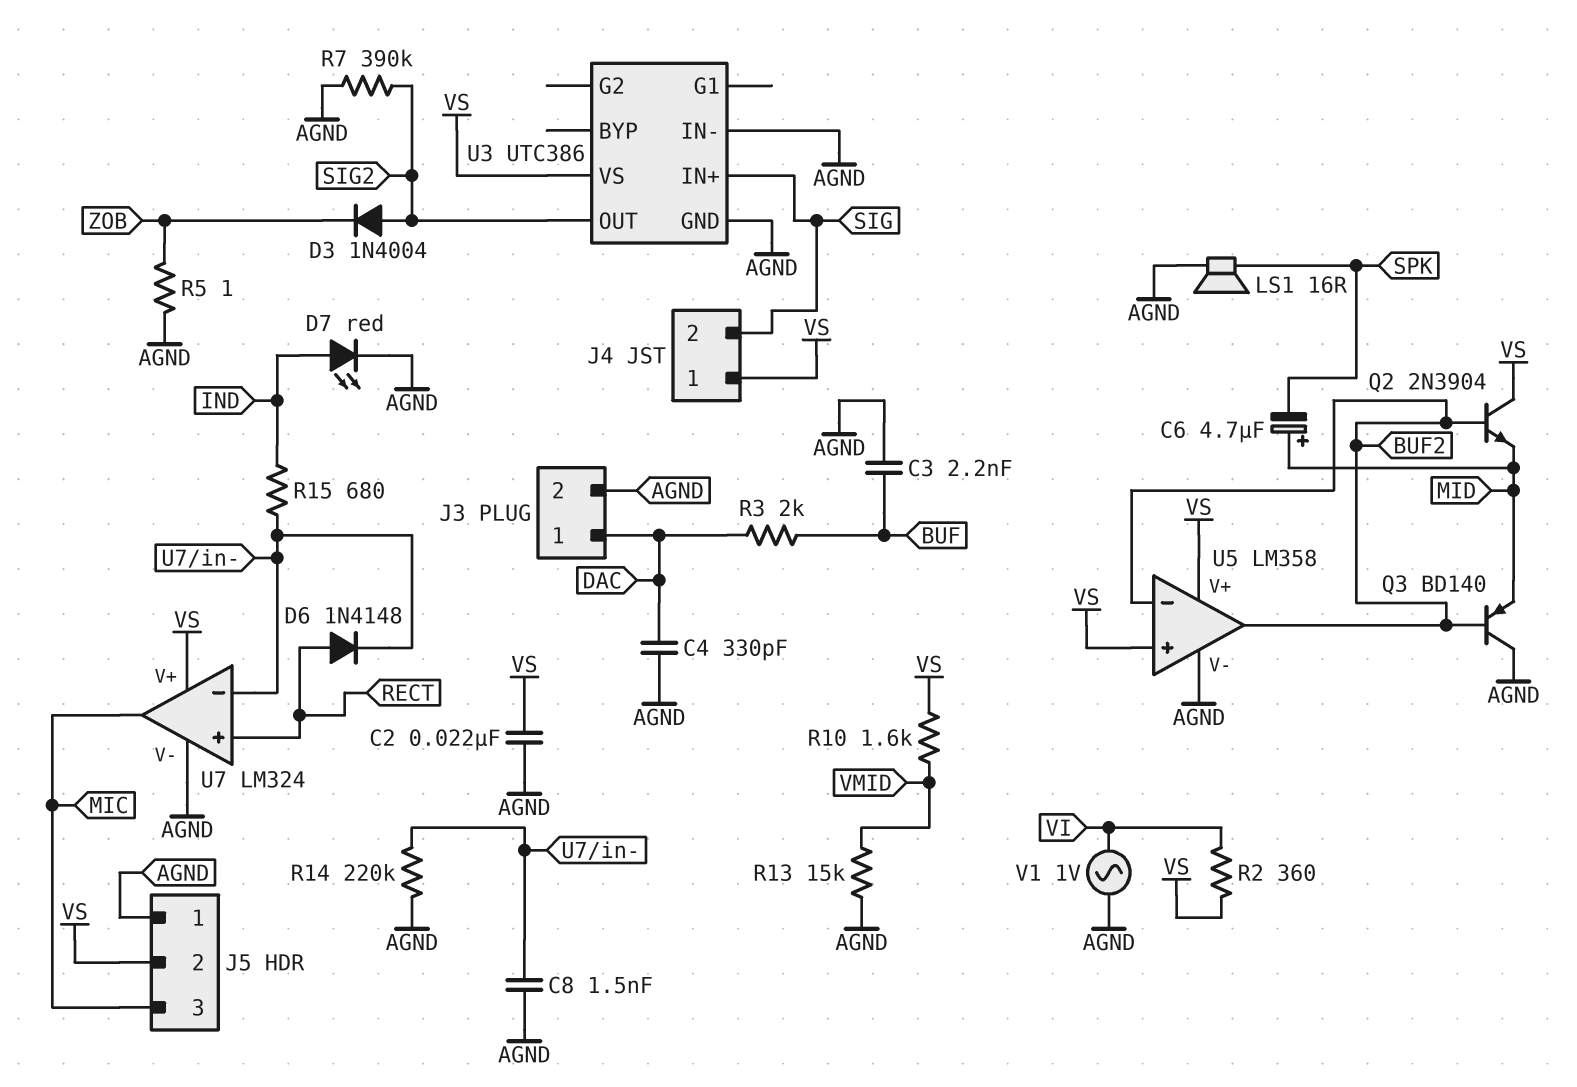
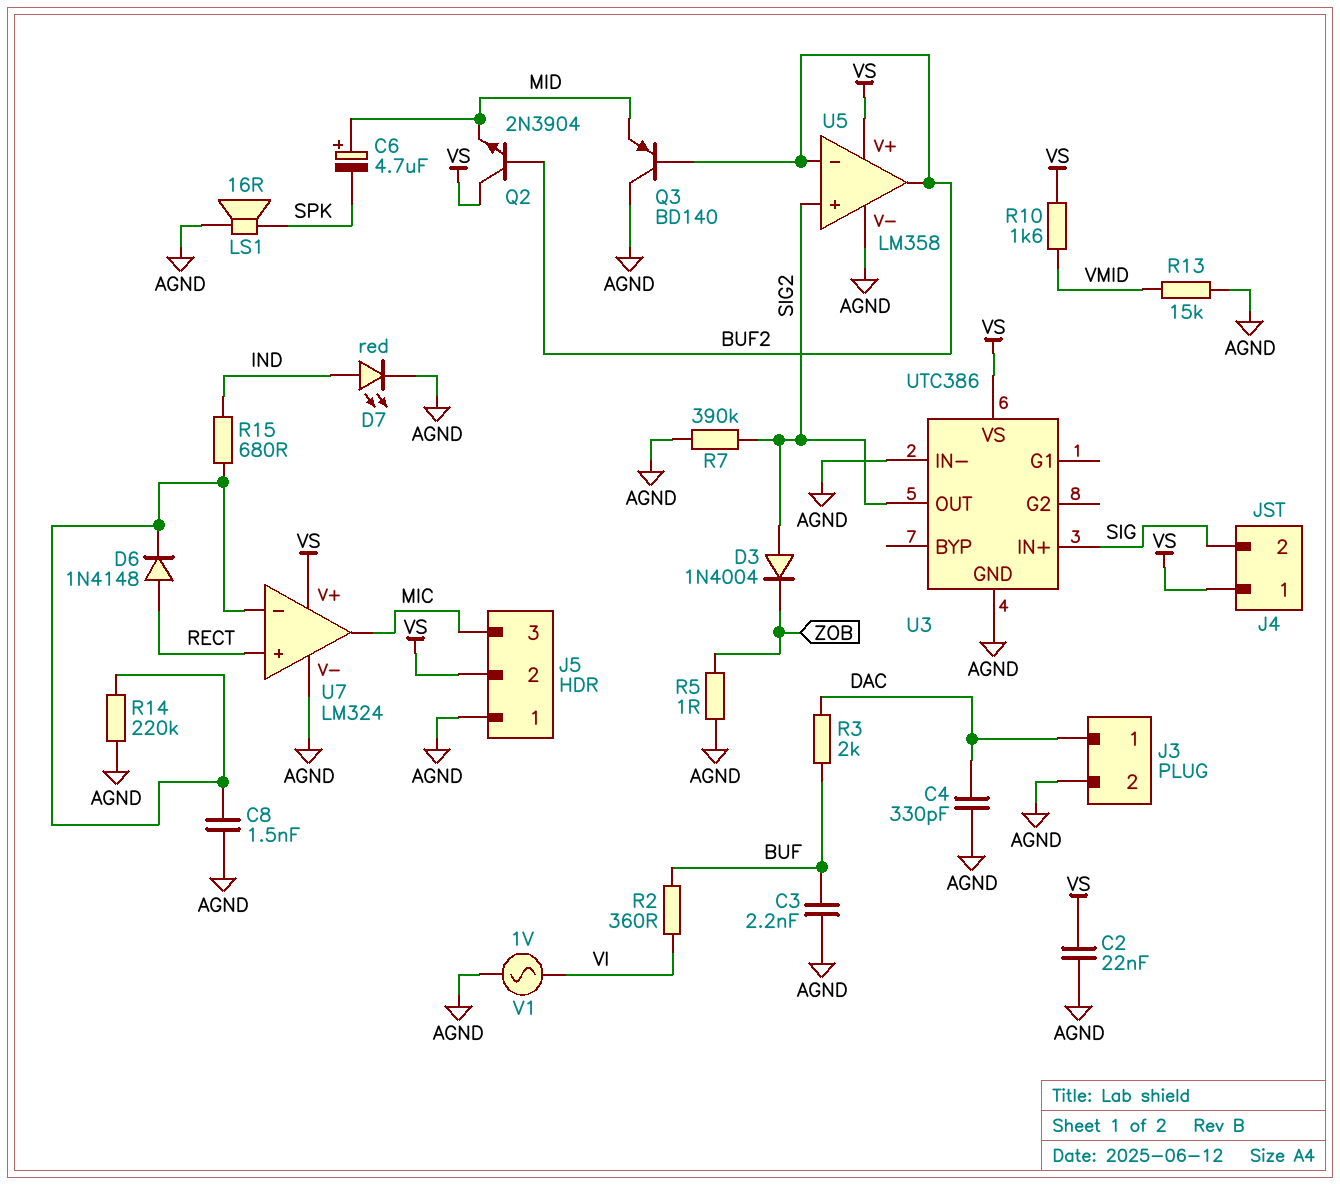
R2: 360 (VI, VS) -> 360 (BUF, VI)
U5 pin in+: VS -> SIG2

